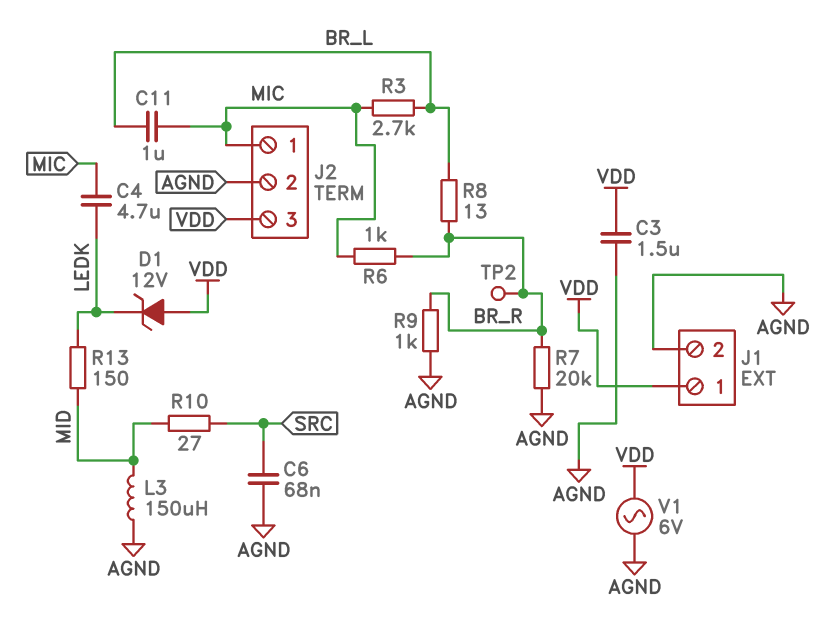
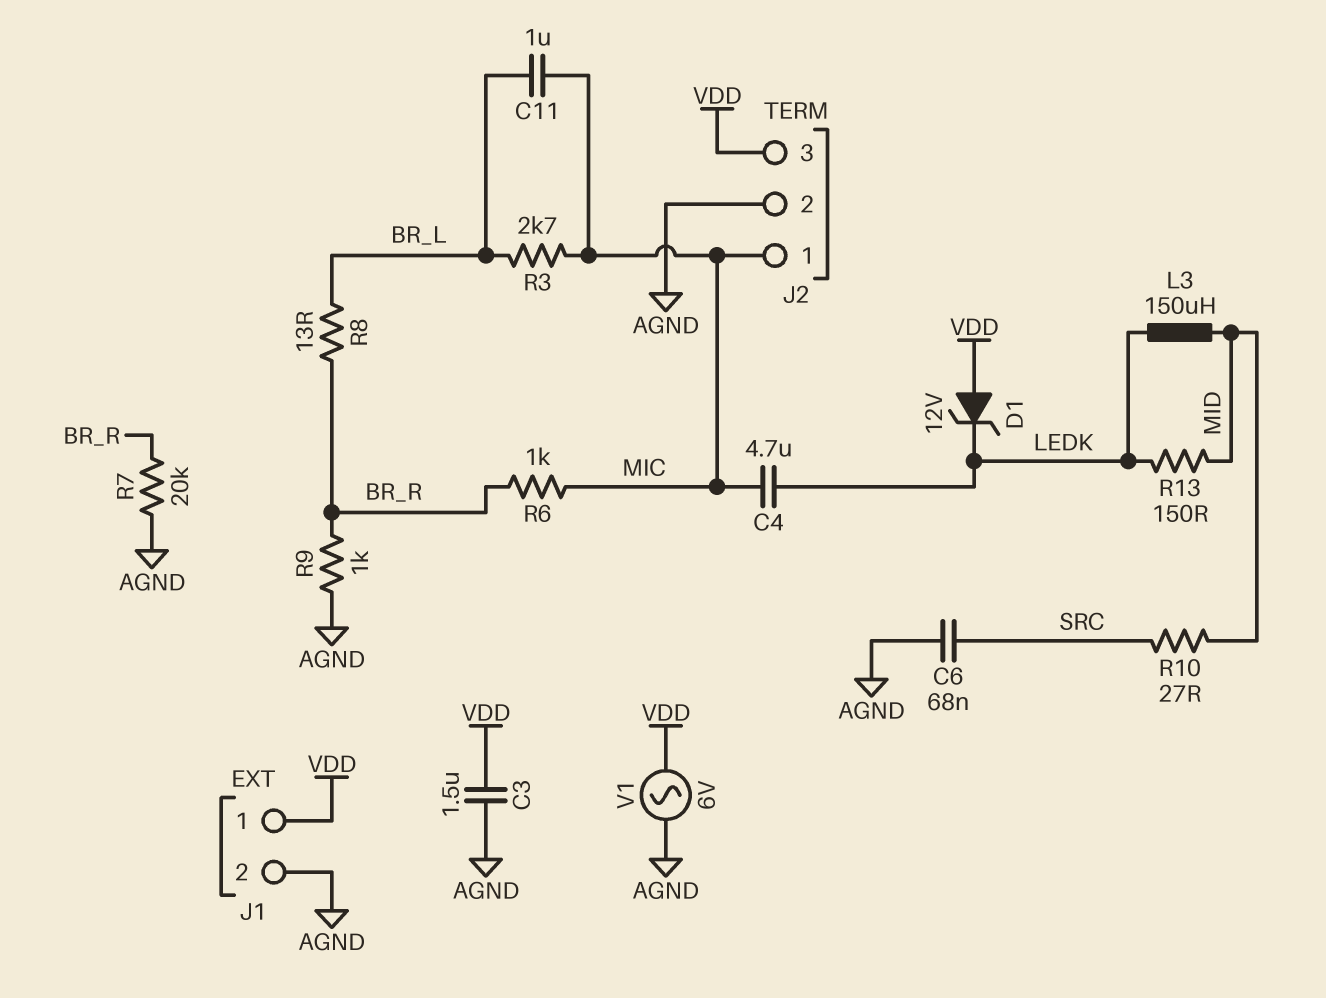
L3: 150uH (AGND, MID) -> 150uH (LEDK, MID)
TP2: test point (BR_R) -> none

